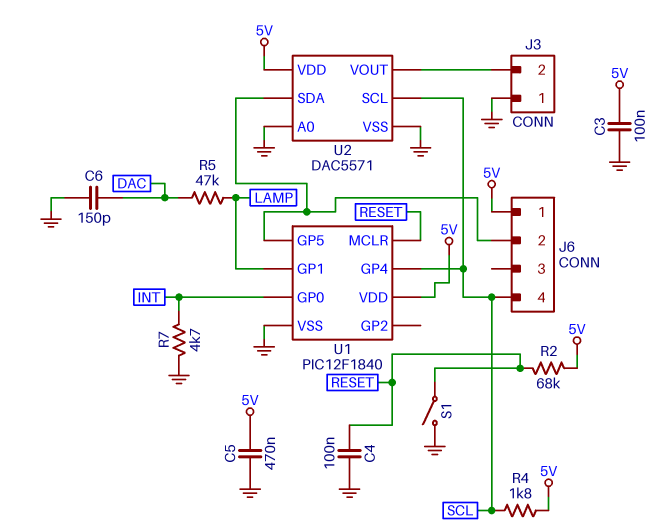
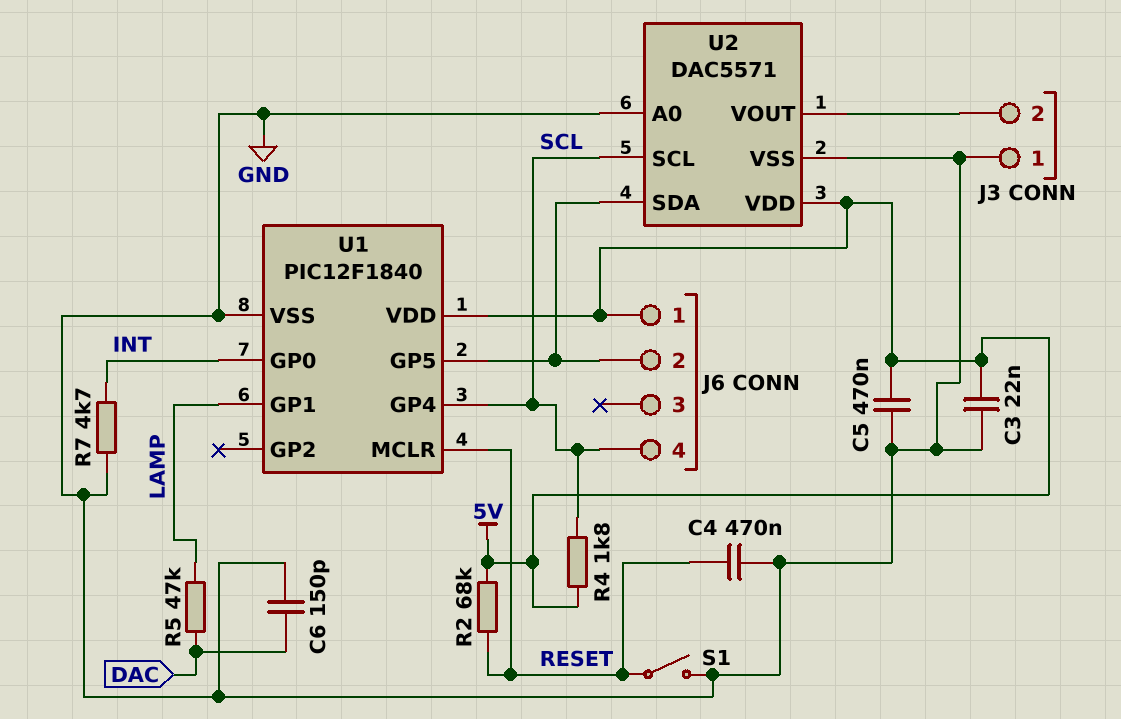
C3: 100nF (5V, GND) -> 22nF (5V, GND)
C4: 100nF (GND, RESET) -> 470nF (GND, RESET)

